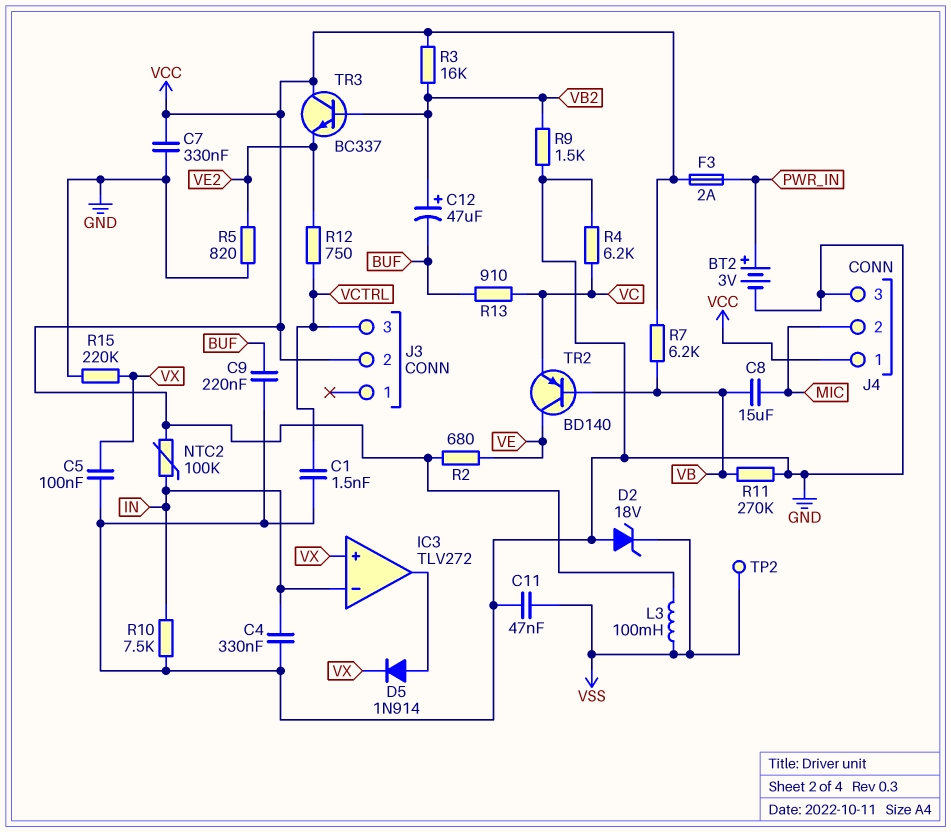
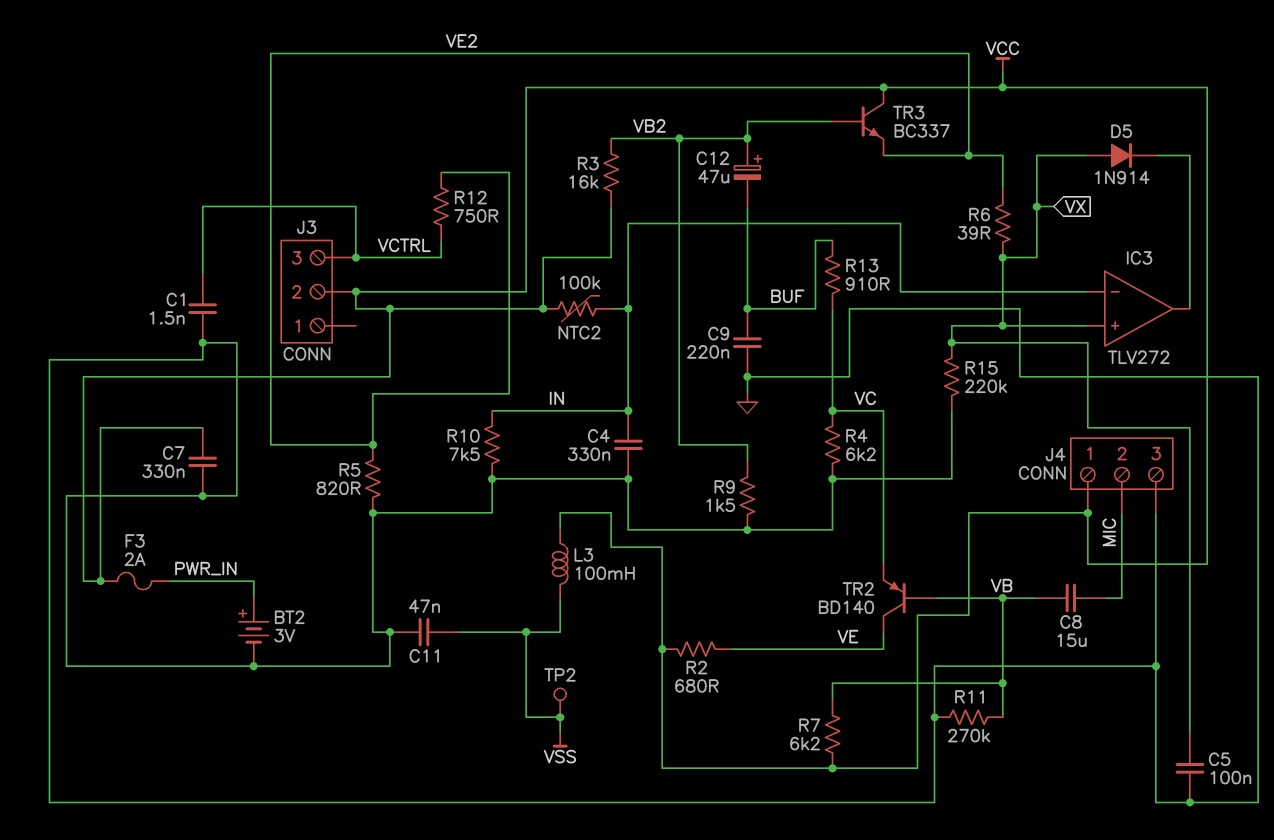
D2: zener 18V (A GND, K VSS) -> none
D5: diode 1N914 (A IC3/out, K VX) -> diode 1N914 (A VX, K IC3/out)
R6: none -> 39 (VE2, VX)

